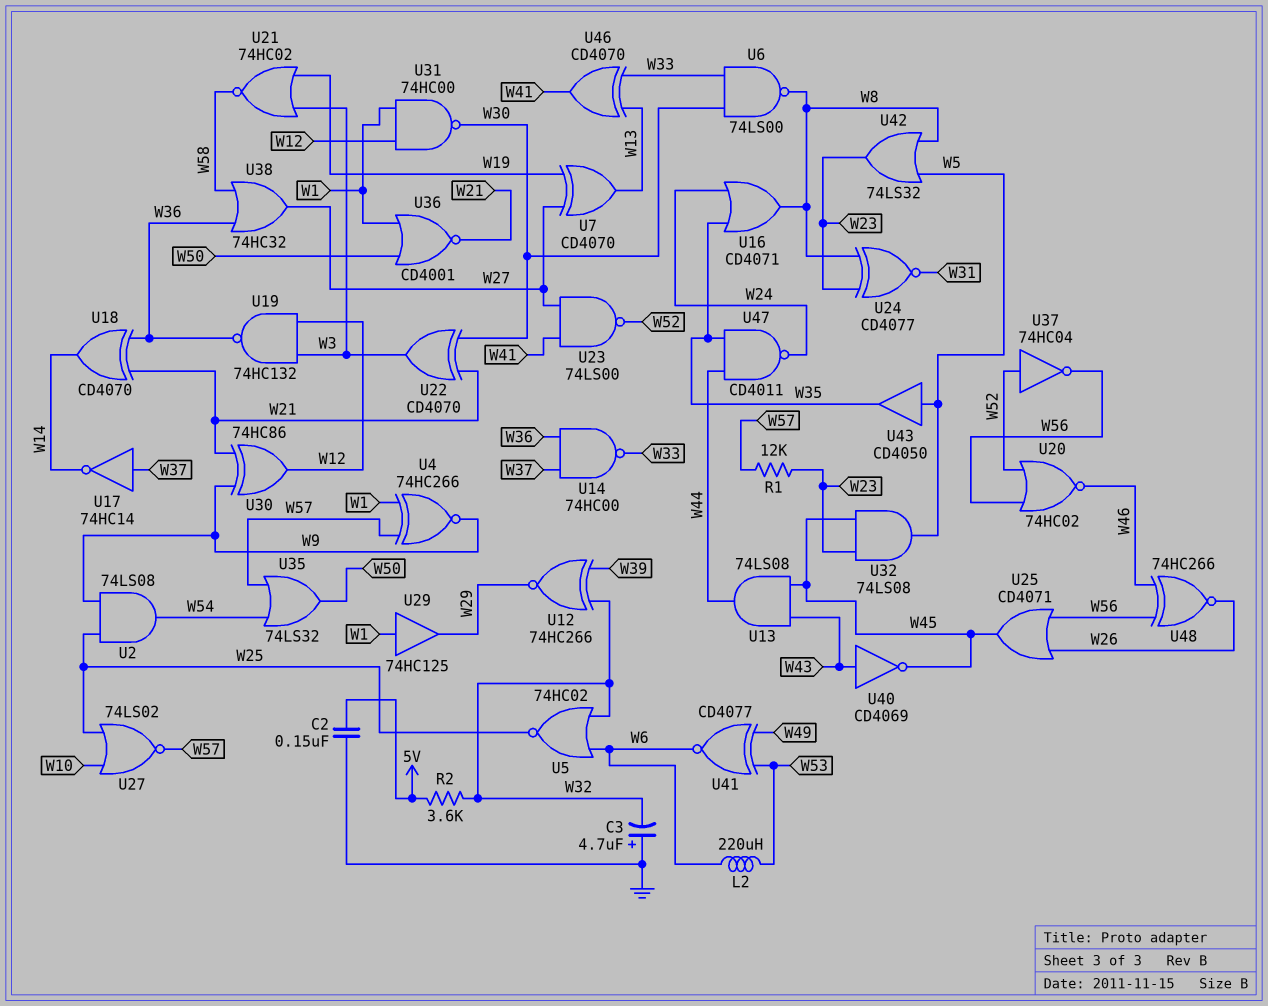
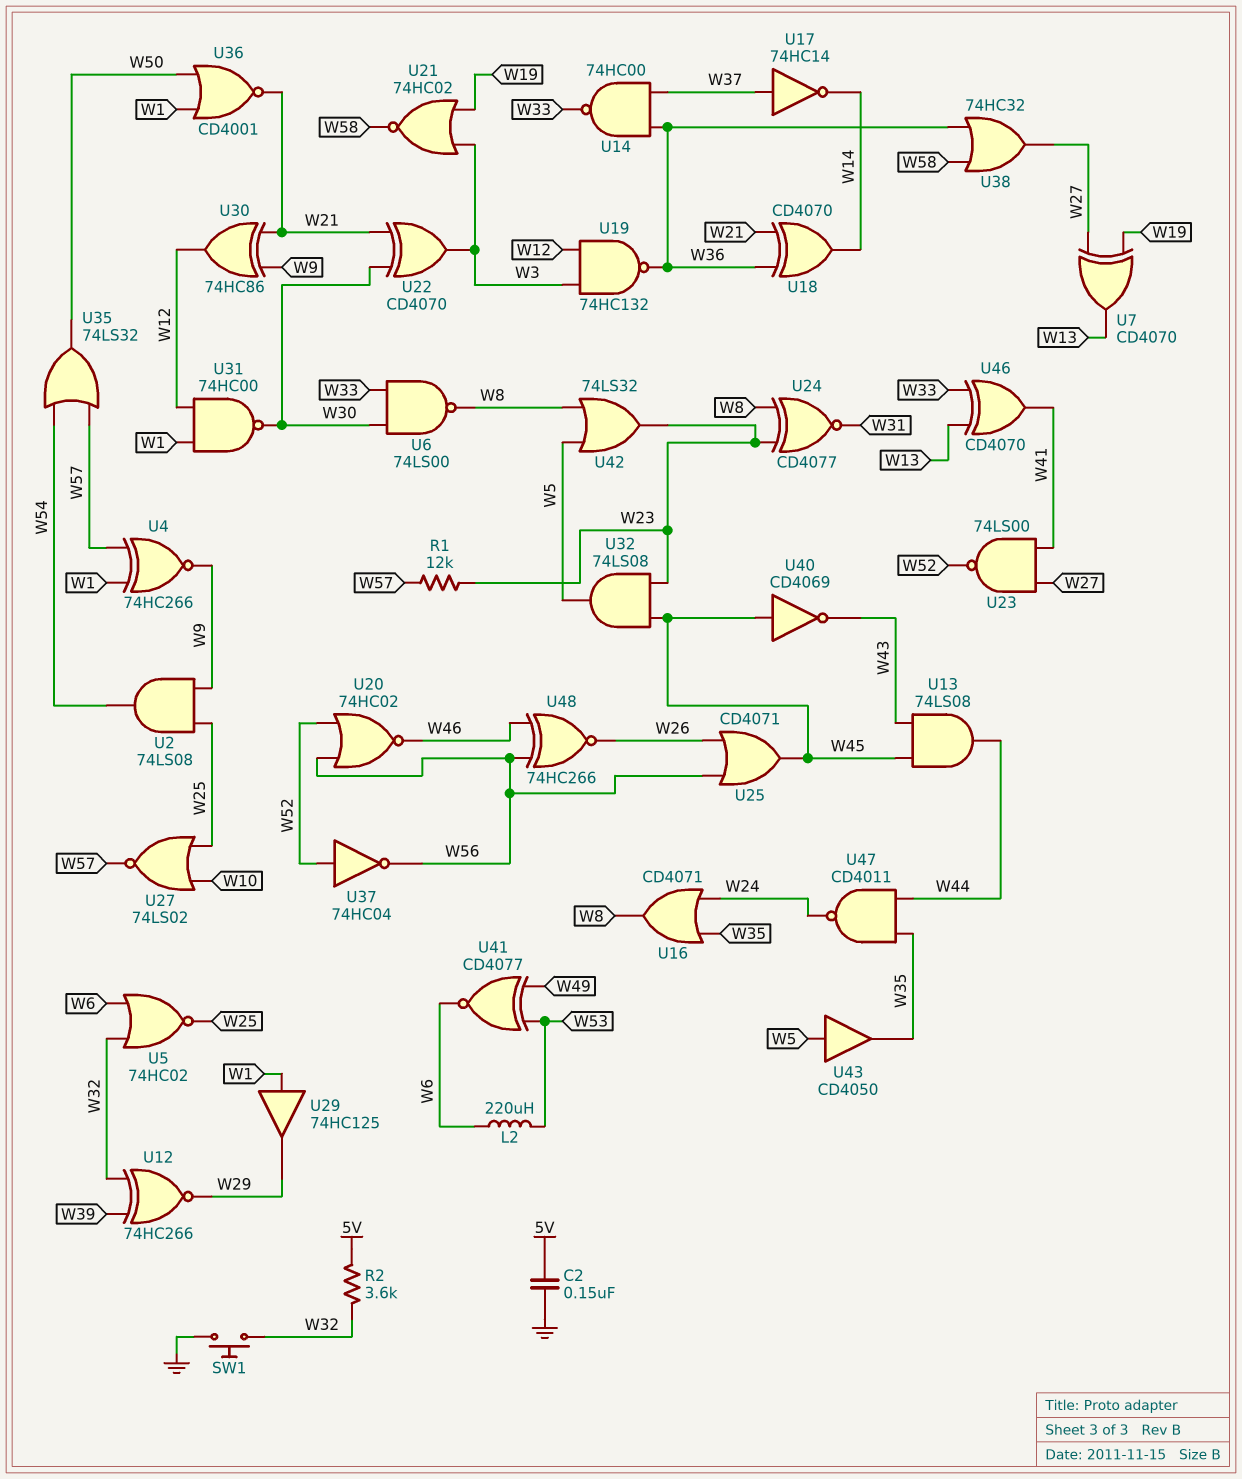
C3: 4.7uF (plus GND, minus W32) -> none
SW1: none -> button (GND, W32)
U40: NOT CD4069 (in W43, out W45) -> NOT CD4069 (in W45, out W43)

